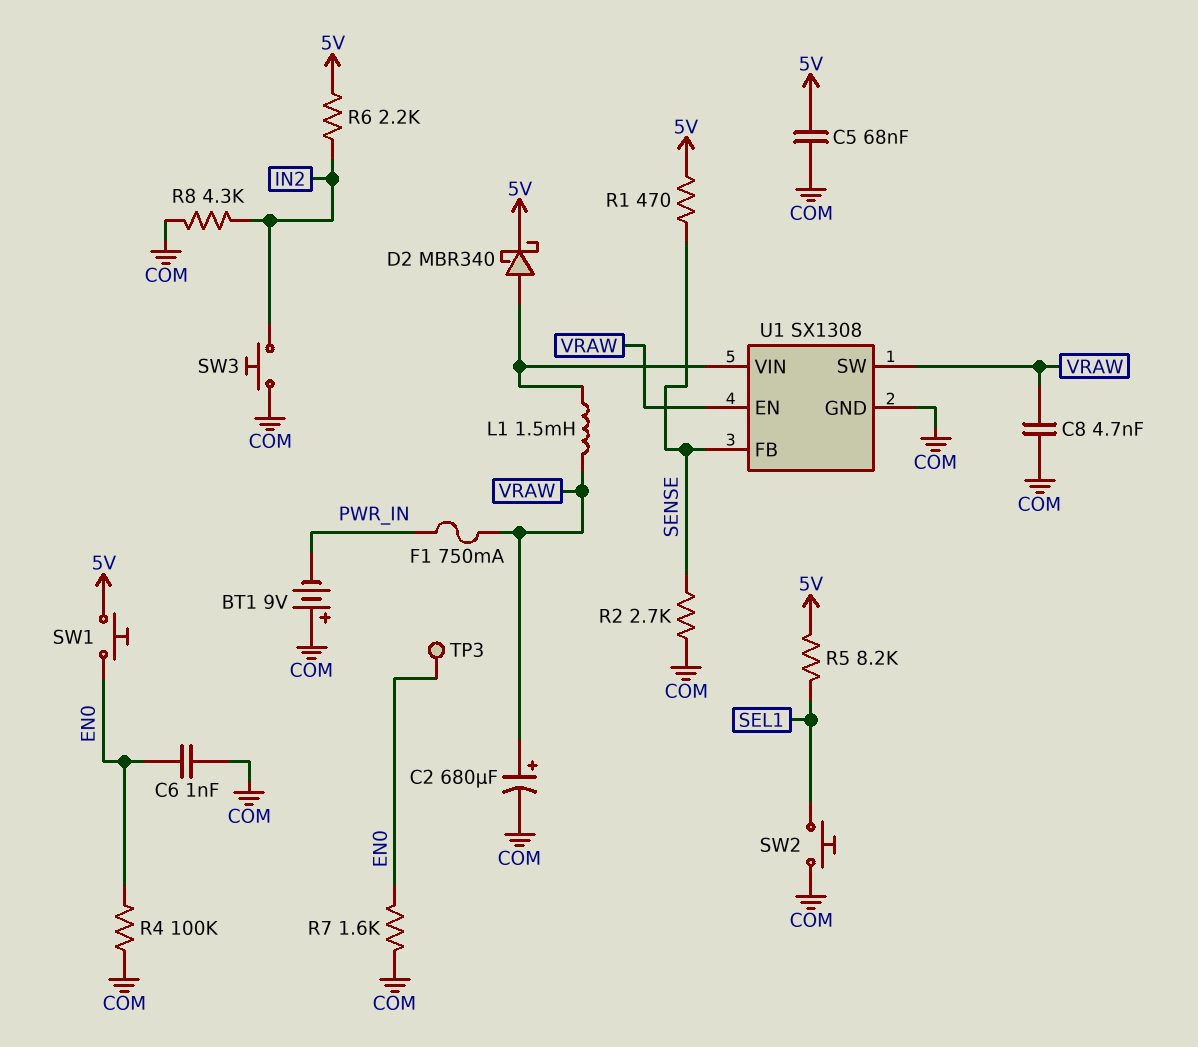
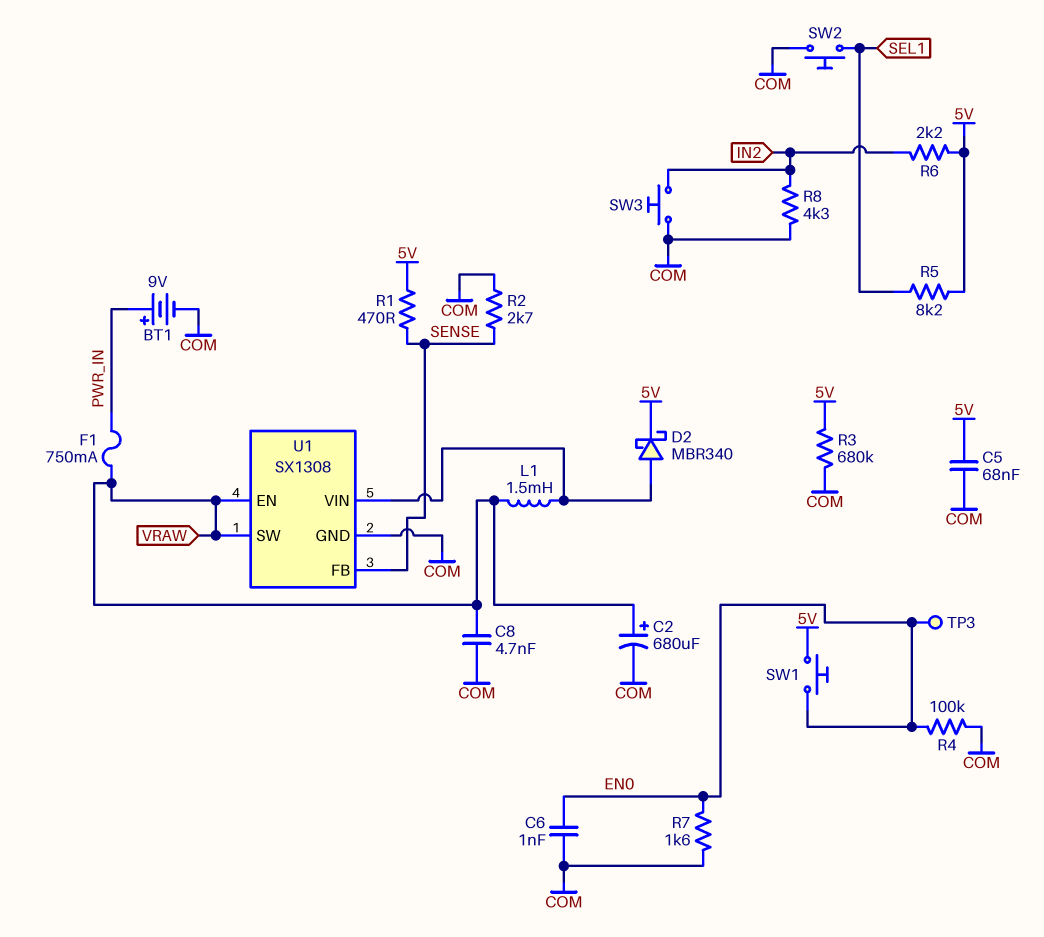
BT1: 9V (plus COM, minus PWR_IN) -> 9V (plus PWR_IN, minus COM)
R3: none -> 680k (5V, COM)

